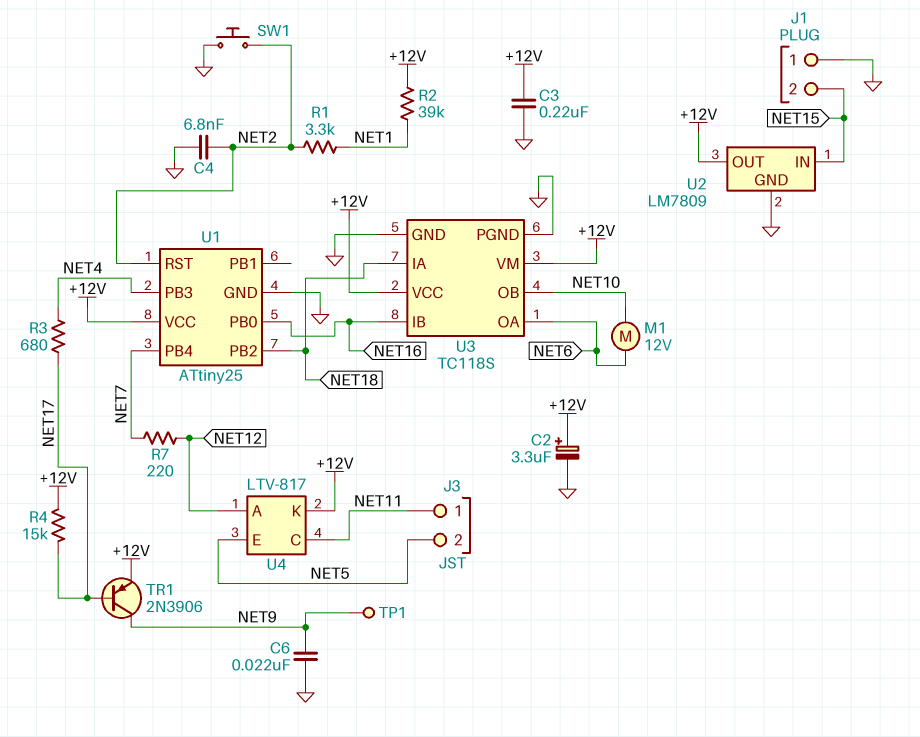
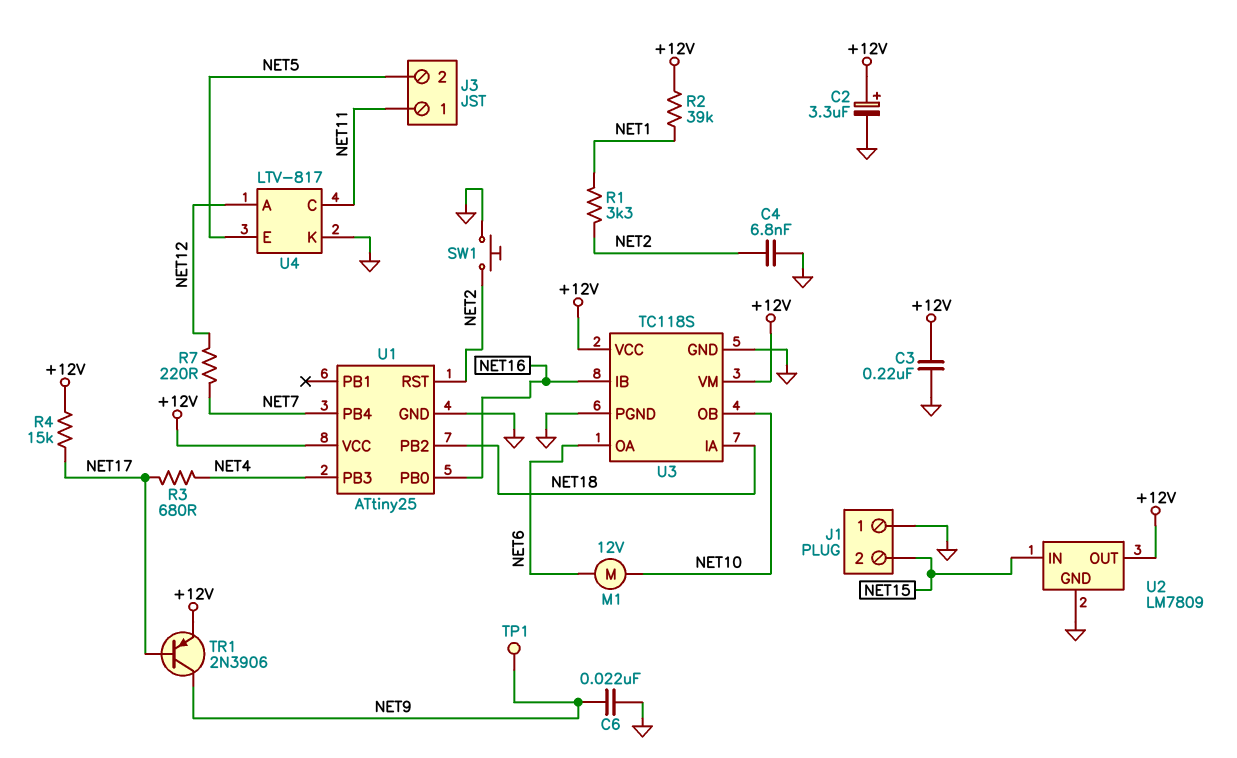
U4 pin K: +12V -> GND

